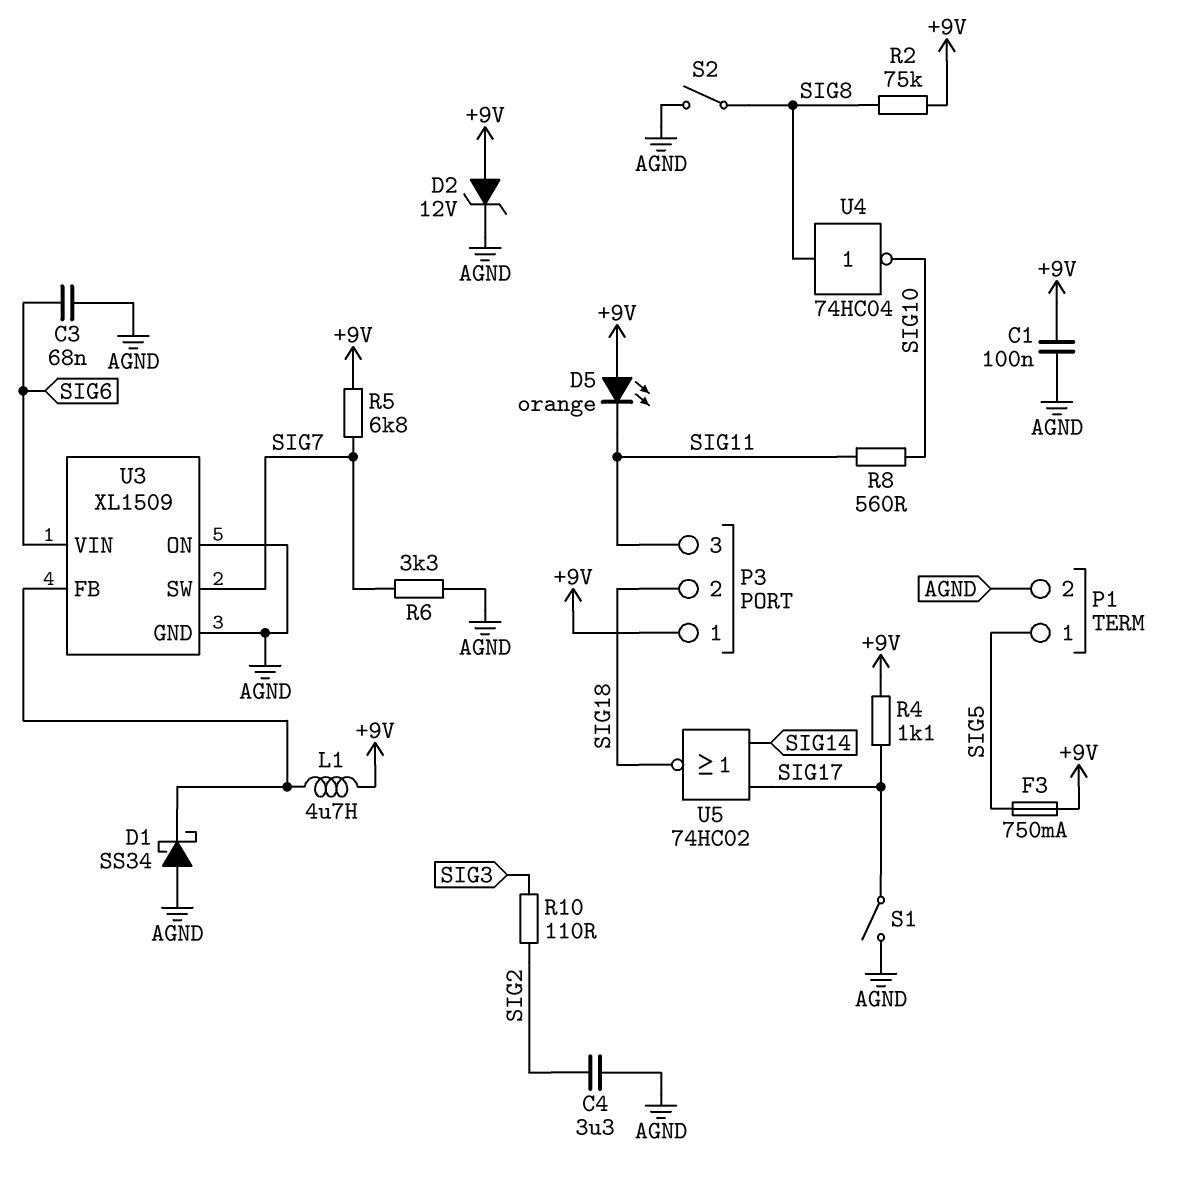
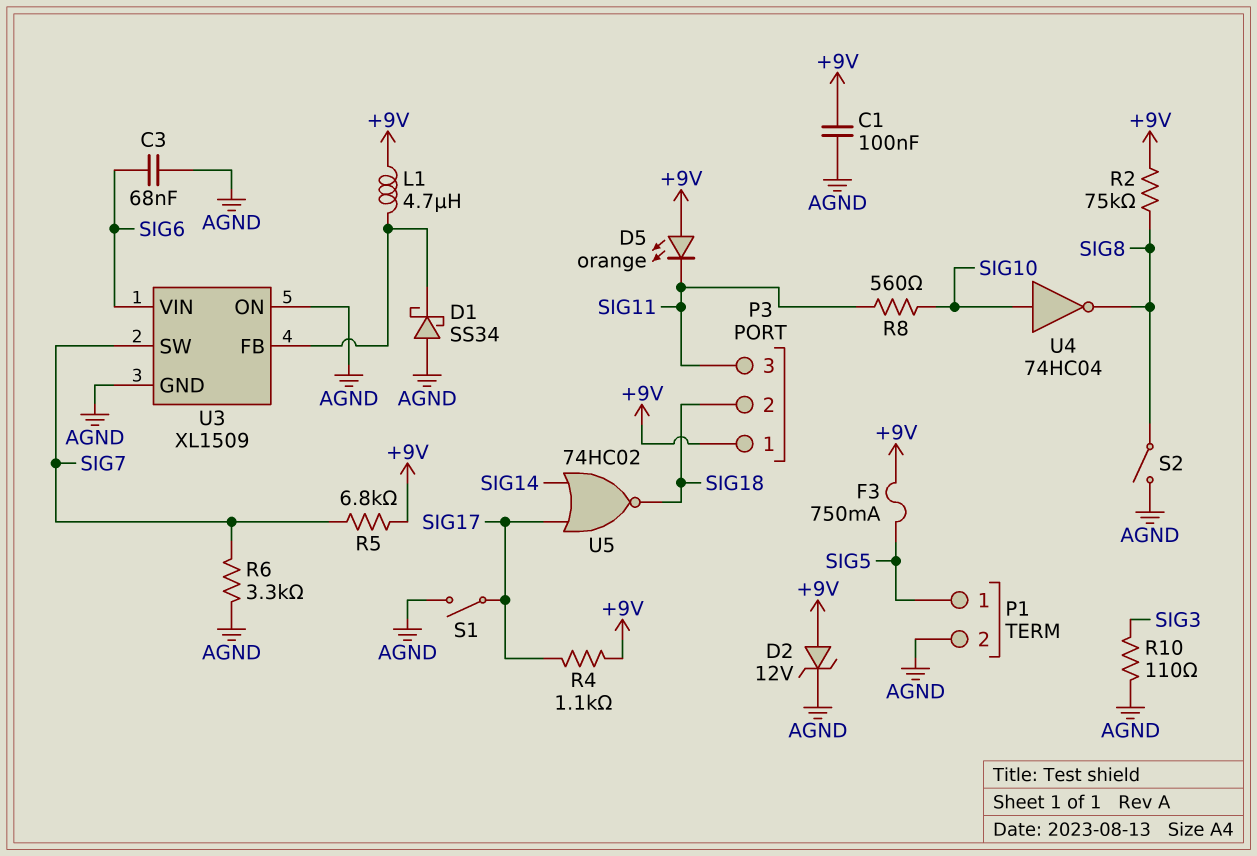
C4: 3.3uF (AGND, SIG2) -> none
R10: 110 (SIG2, SIG3) -> 110 (AGND, SIG3)
U4: NOT 74HC04 (in SIG8, out SIG10) -> NOT 74HC04 (in SIG10, out SIG8)

